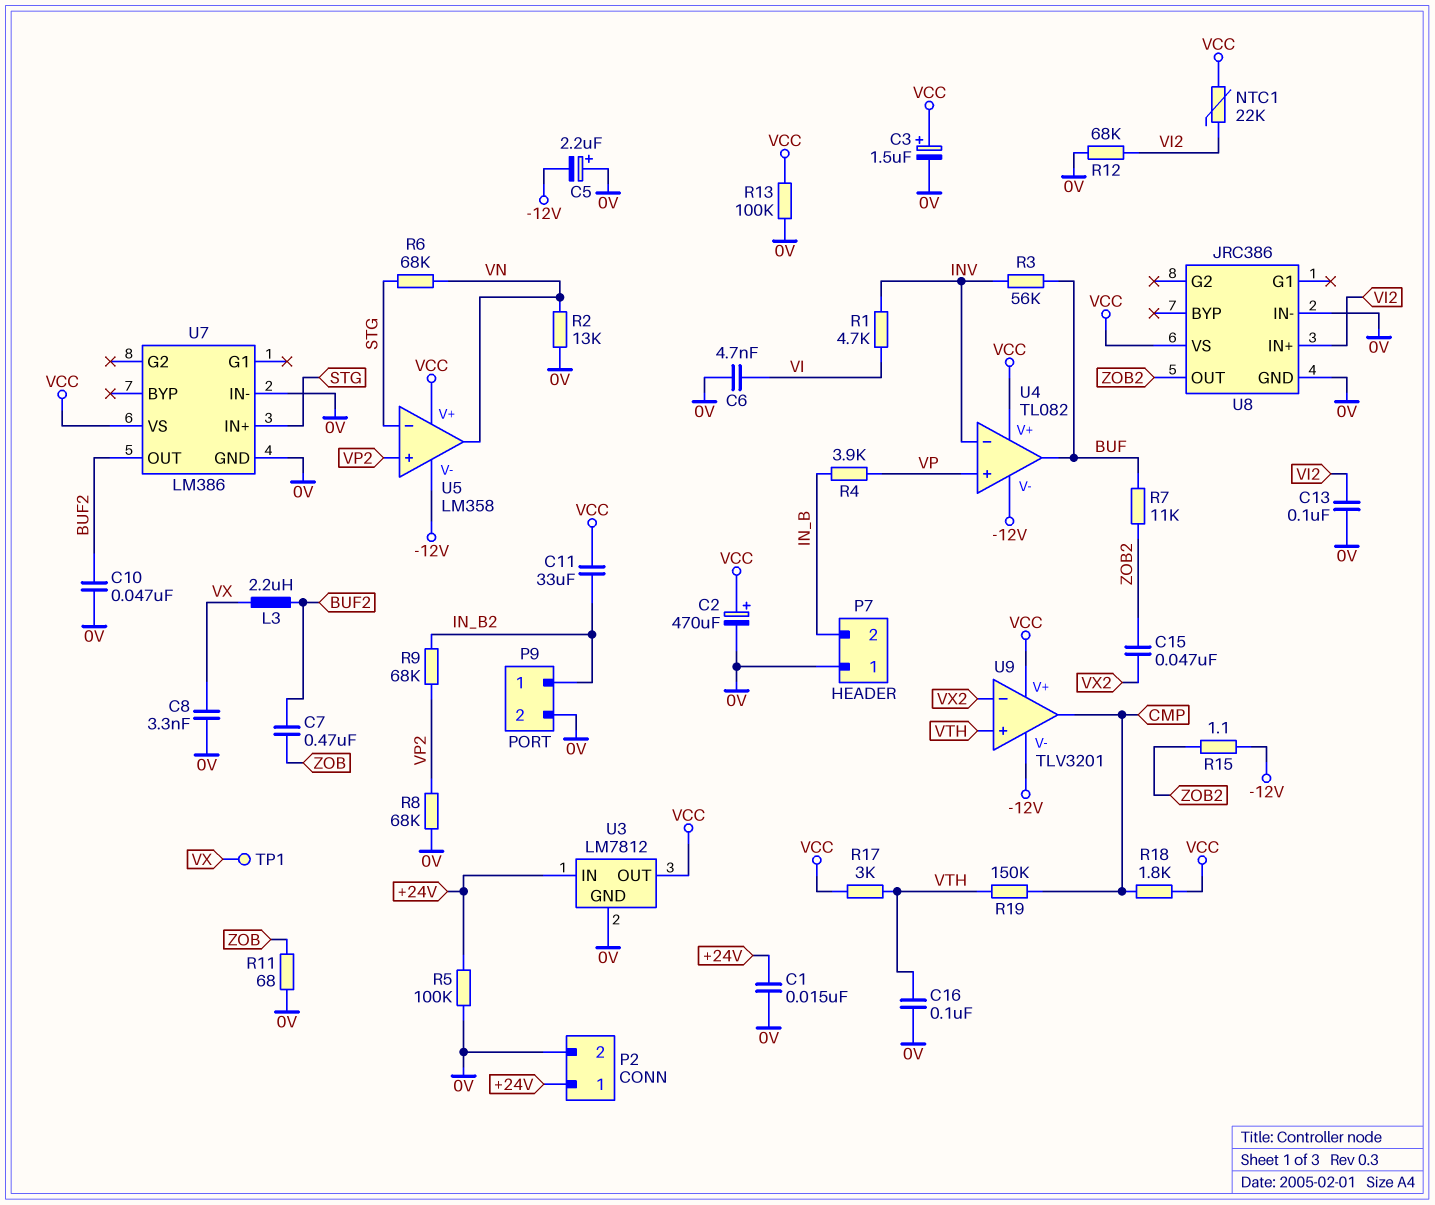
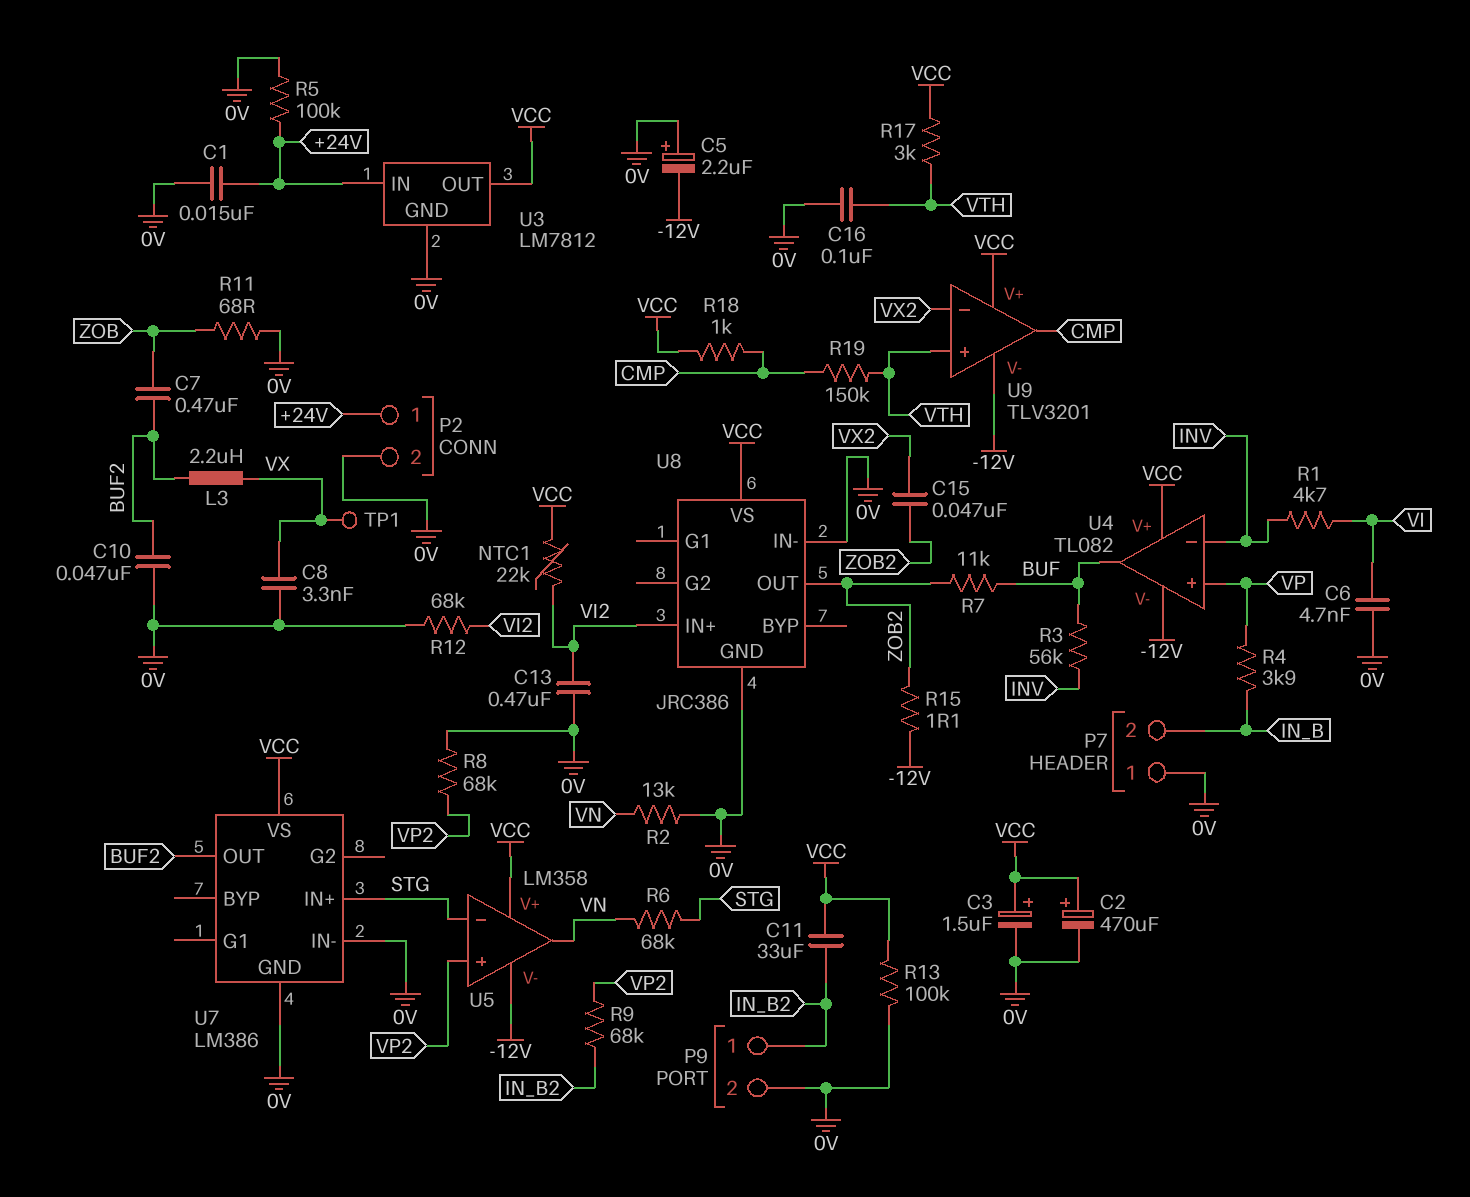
C13: 100nF (0V, VI2) -> 470nF (0V, VI2)
R18: 1.8k (CMP, VCC) -> 1k (CMP, VCC)

